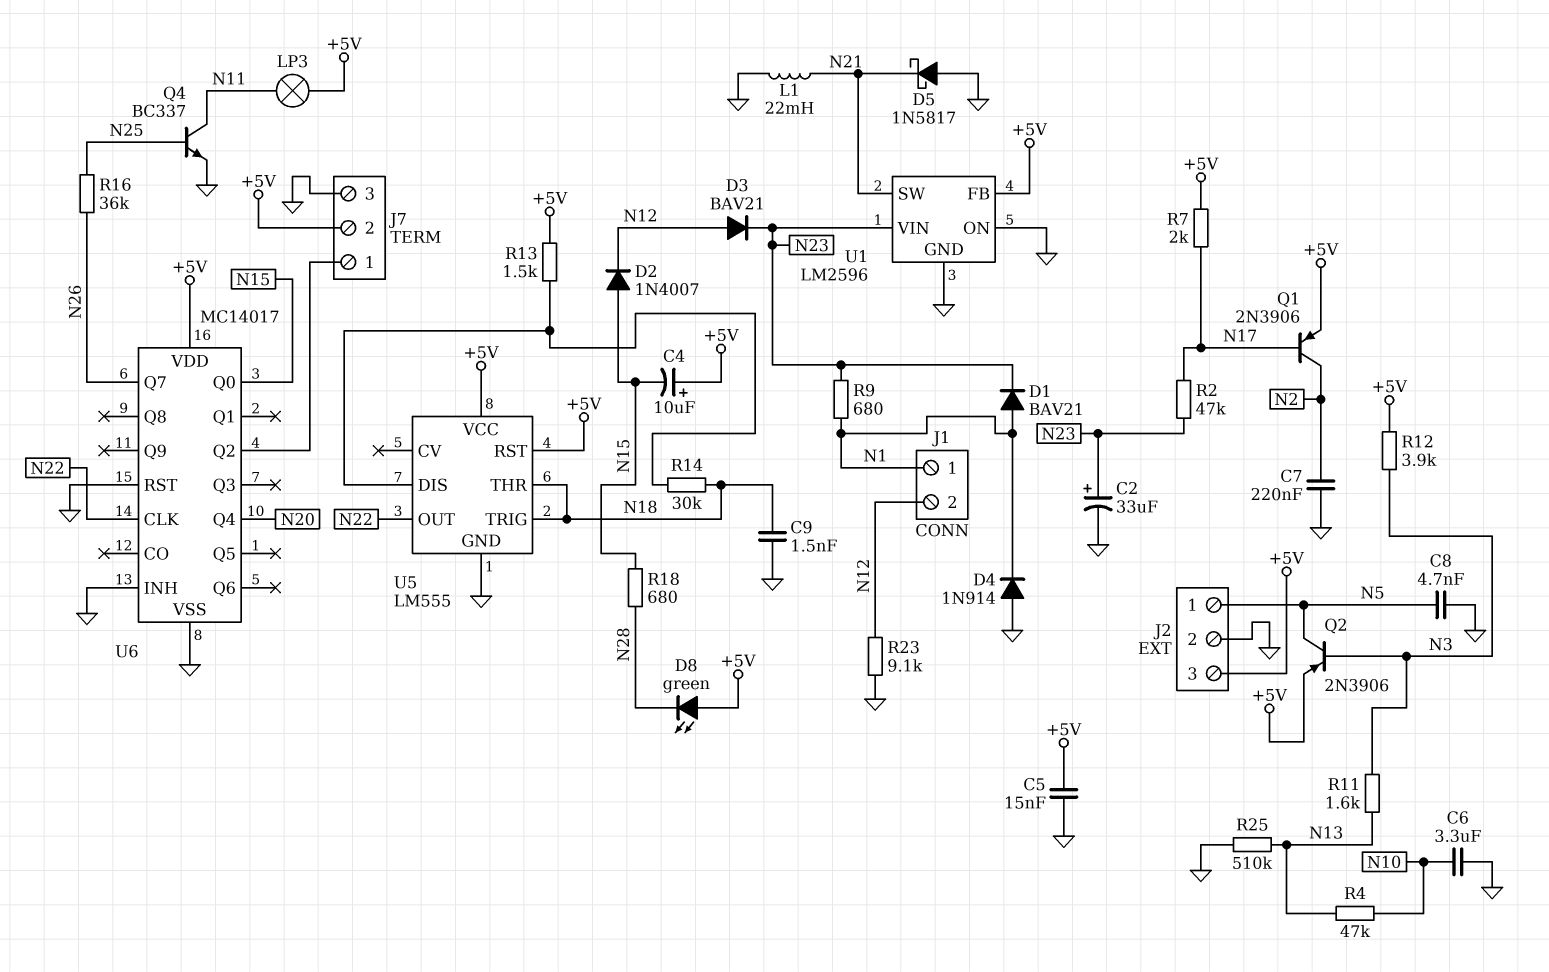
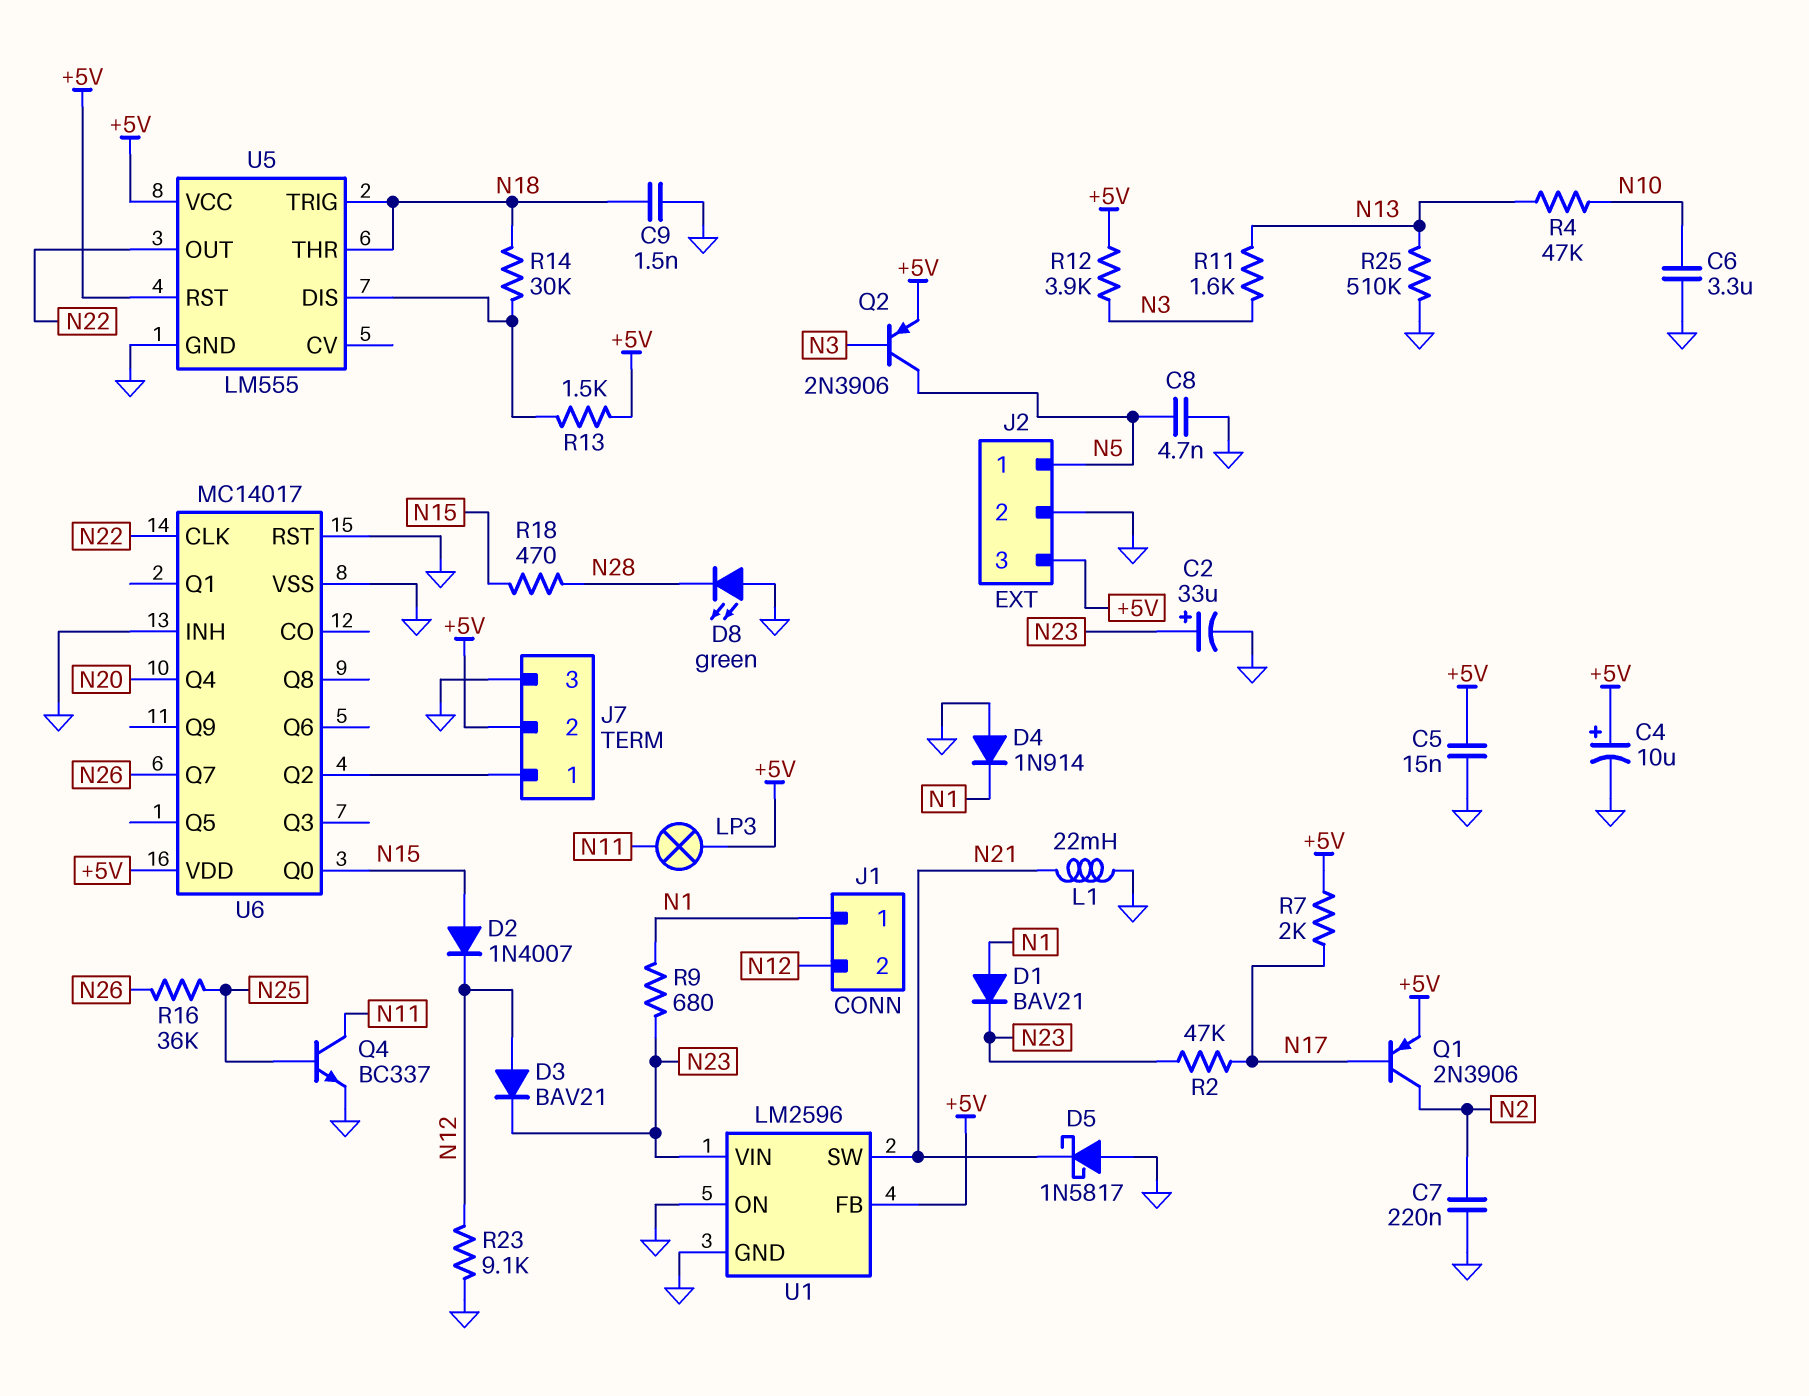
C4: 10uF (plus +5V, minus N15) -> 10uF (plus +5V, minus GND)
D8: LED green (A +5V, K N28) -> LED green (A GND, K N28)
R18: 680 (N15, N28) -> 470 (N15, N28)

